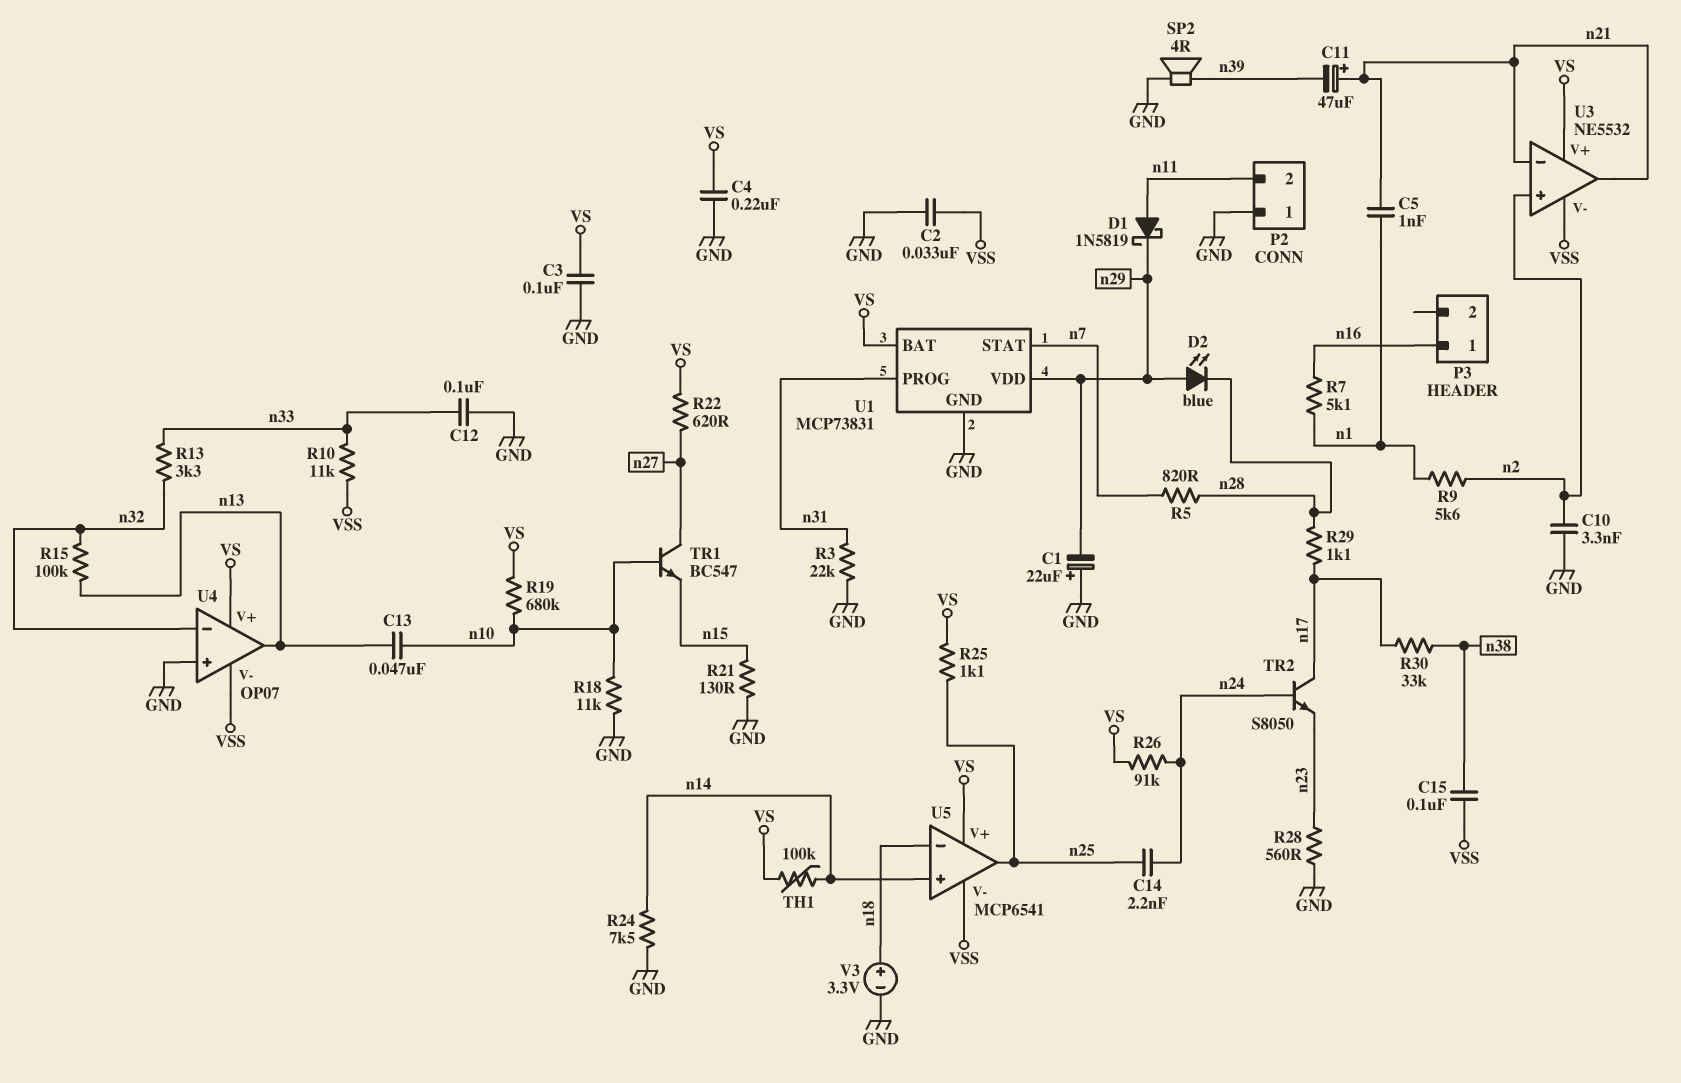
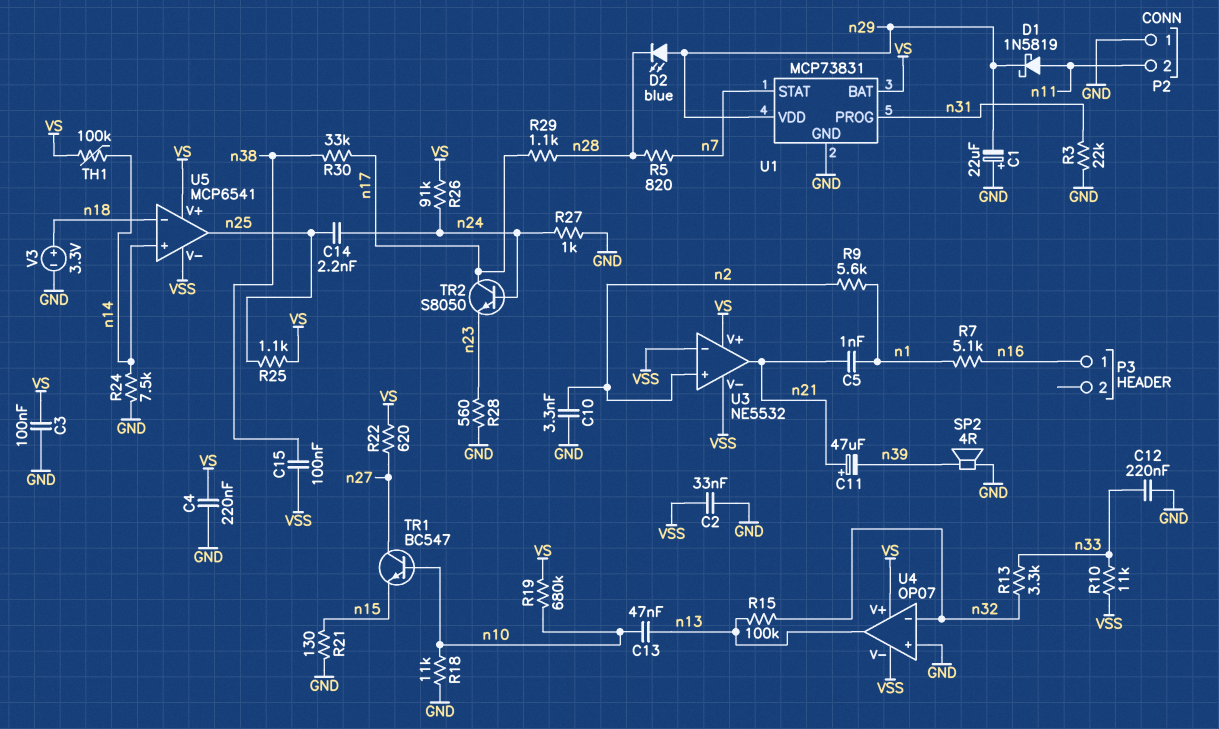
C12: 100nF (GND, n33) -> 220nF (GND, n33)
R27: none -> 1k (GND, n24)
U3 pin in-: n21 -> VSS

